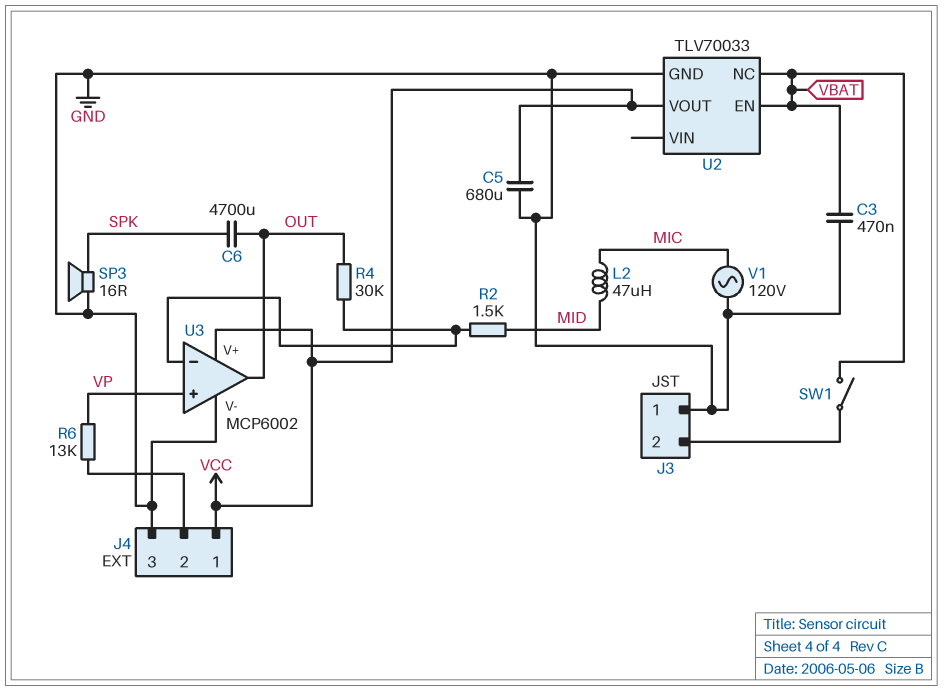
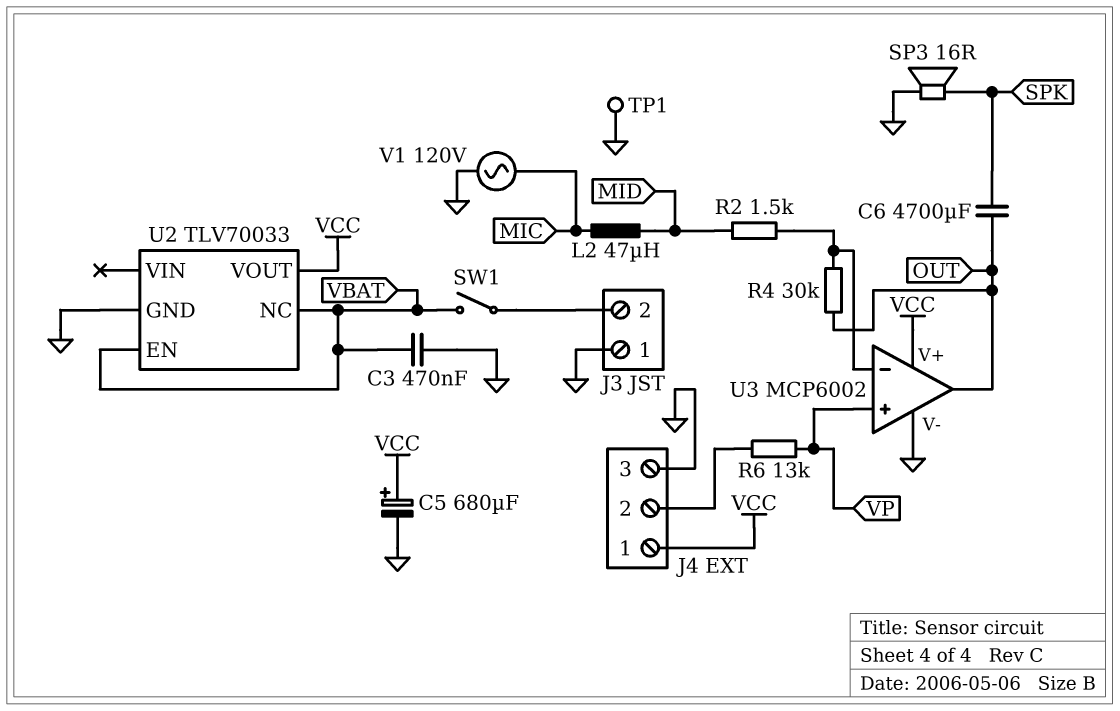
C5: 680uF (GND, VCC) -> 680uF (plus VCC, minus GND)
TP1: none -> test point (GND)

